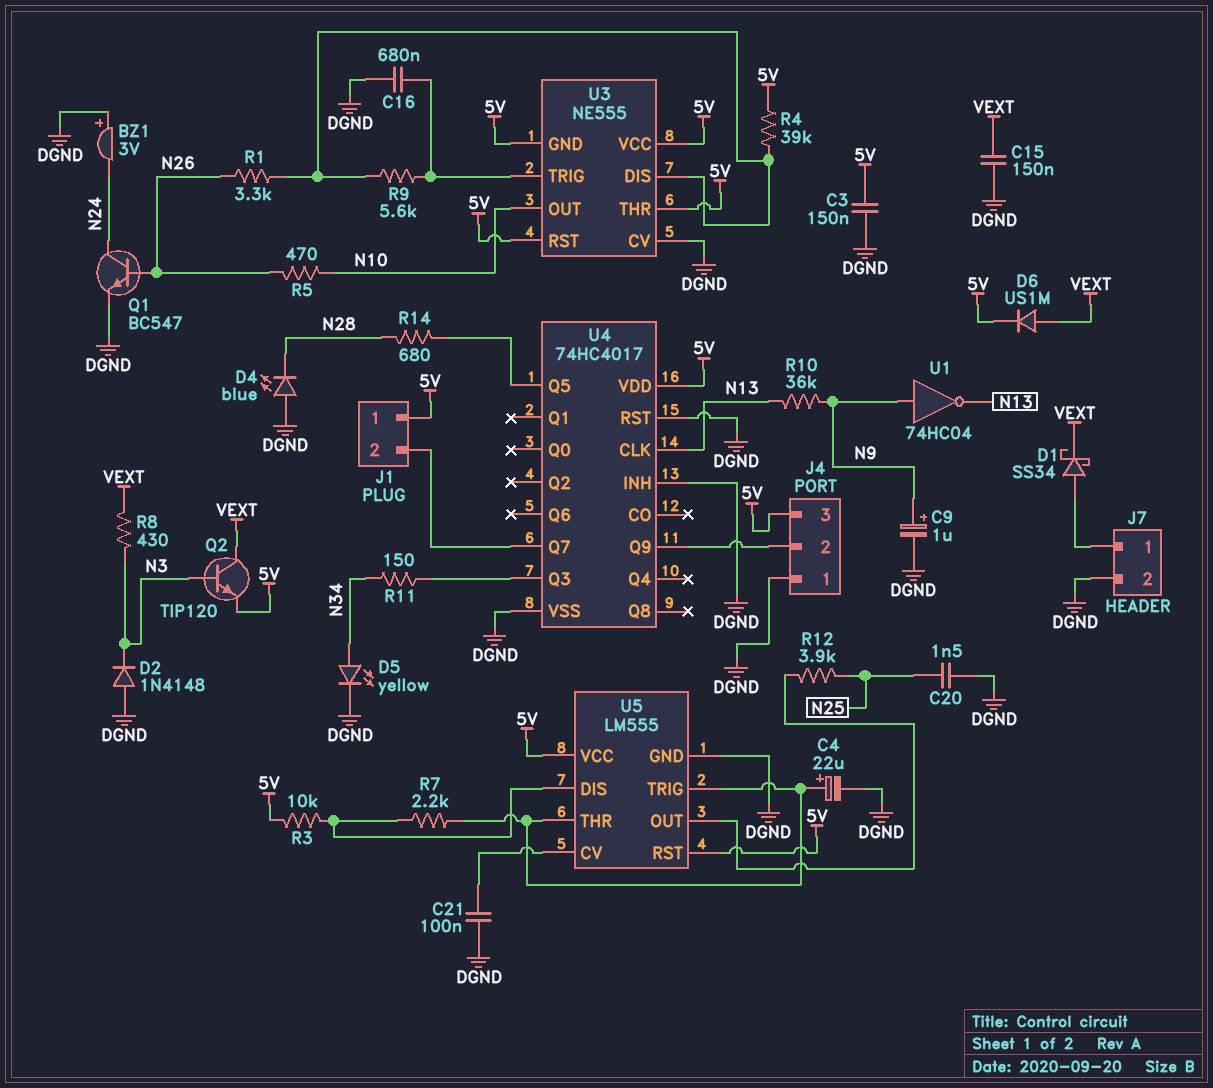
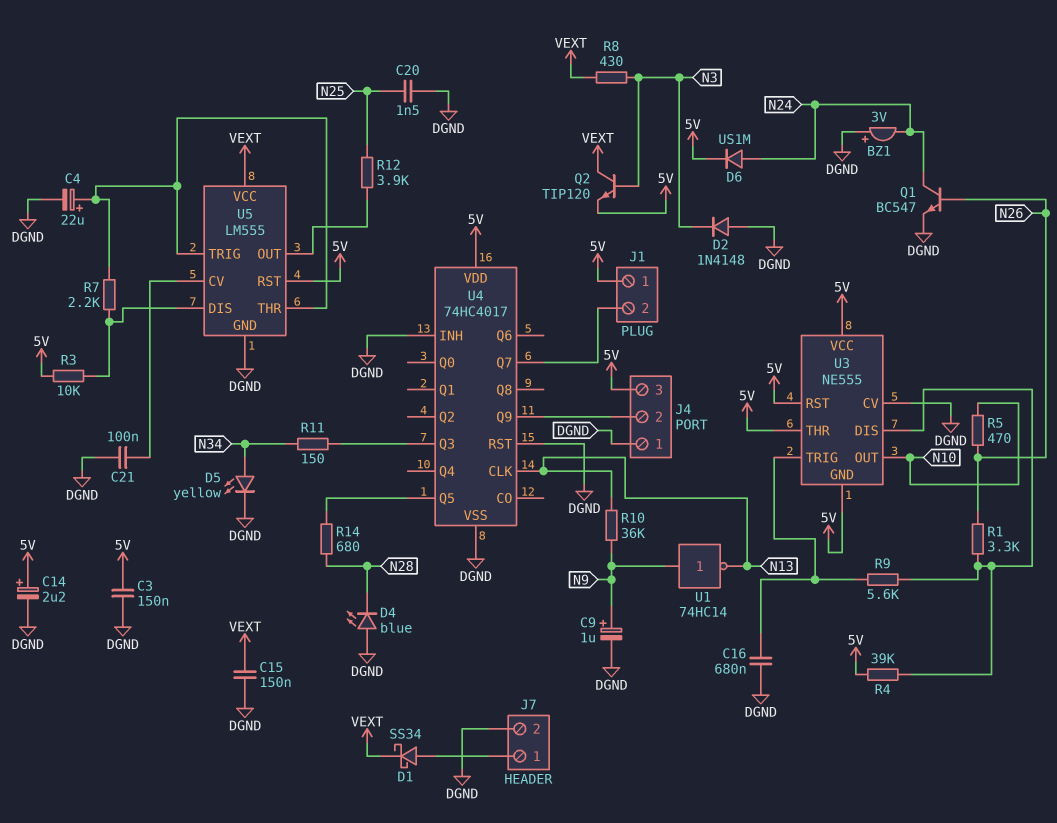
C14: none -> 2.2uF (plus 5V, minus DGND)
D6: diode US1M (A VEXT, K 5V) -> diode US1M (A N24, K 5V)
U1: NOT 74HC04 (in N9, out N13) -> NOT 74HC14 (in N9, out N13)
U5 pin VCC: 5V -> VEXT

